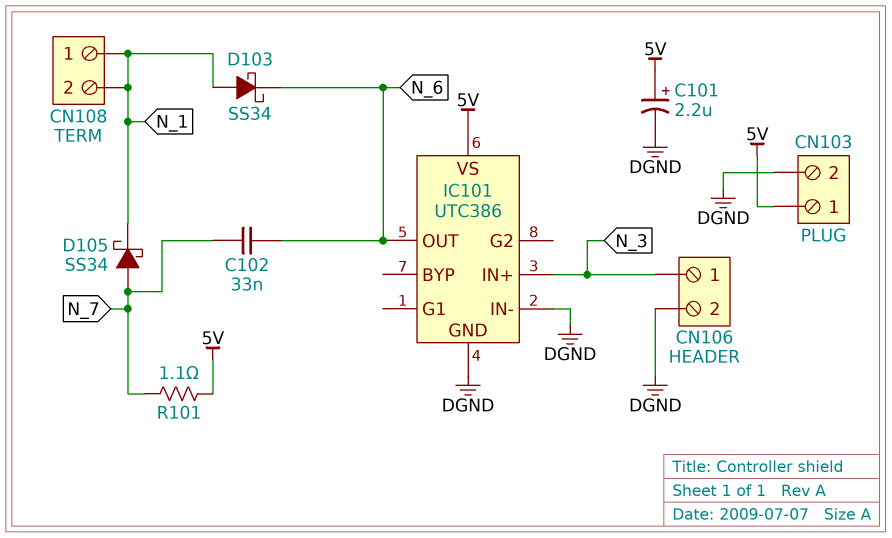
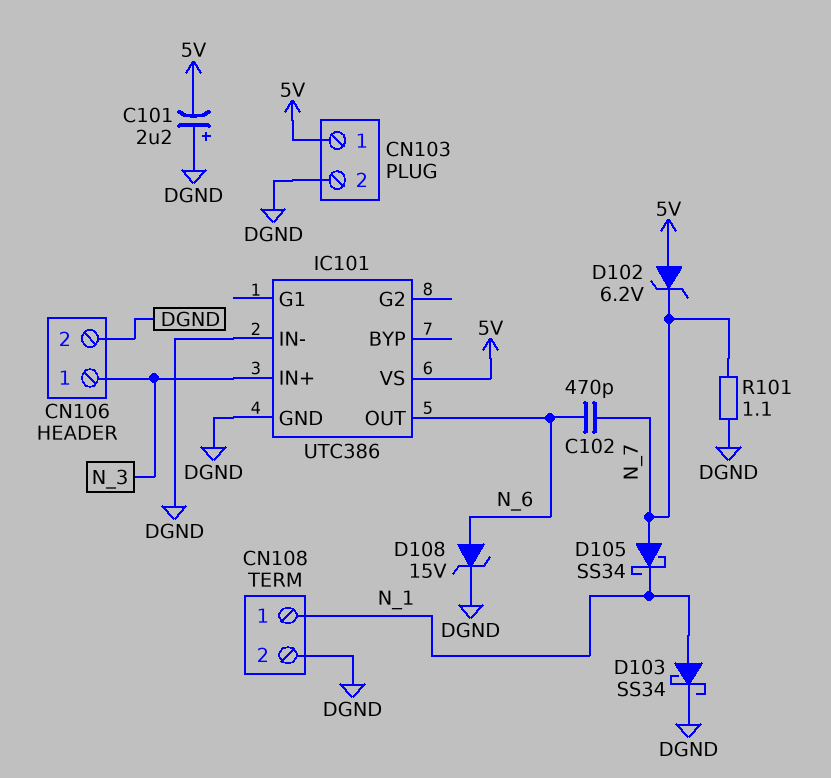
C101: 2.2uF (plus 5V, minus DGND) -> 2.2uF (plus DGND, minus 5V)
C102: 33nF (N_6, N_7) -> 470pF (N_6, N_7)
CN108 pin 2: N_1 -> DGND
D102: none -> zener 6.2V (A 5V, K N_7)
D103: schottky SS34 (A N_1, K N_6) -> schottky SS34 (A N_1, K DGND)
D108: none -> zener 15V (A N_6, K DGND)
R101: 1.1 (5V, N_7) -> 1.1 (DGND, N_7)

